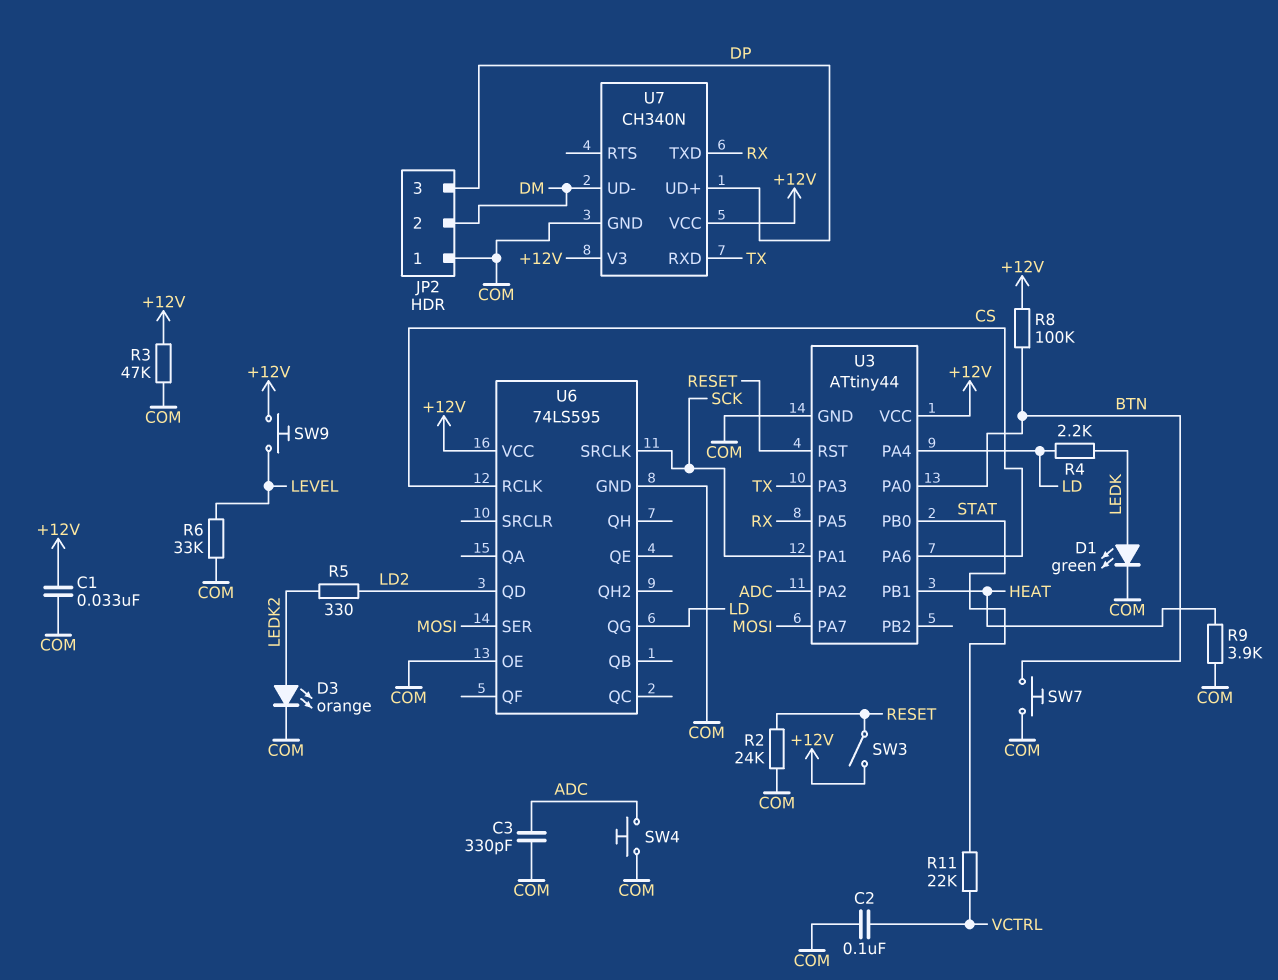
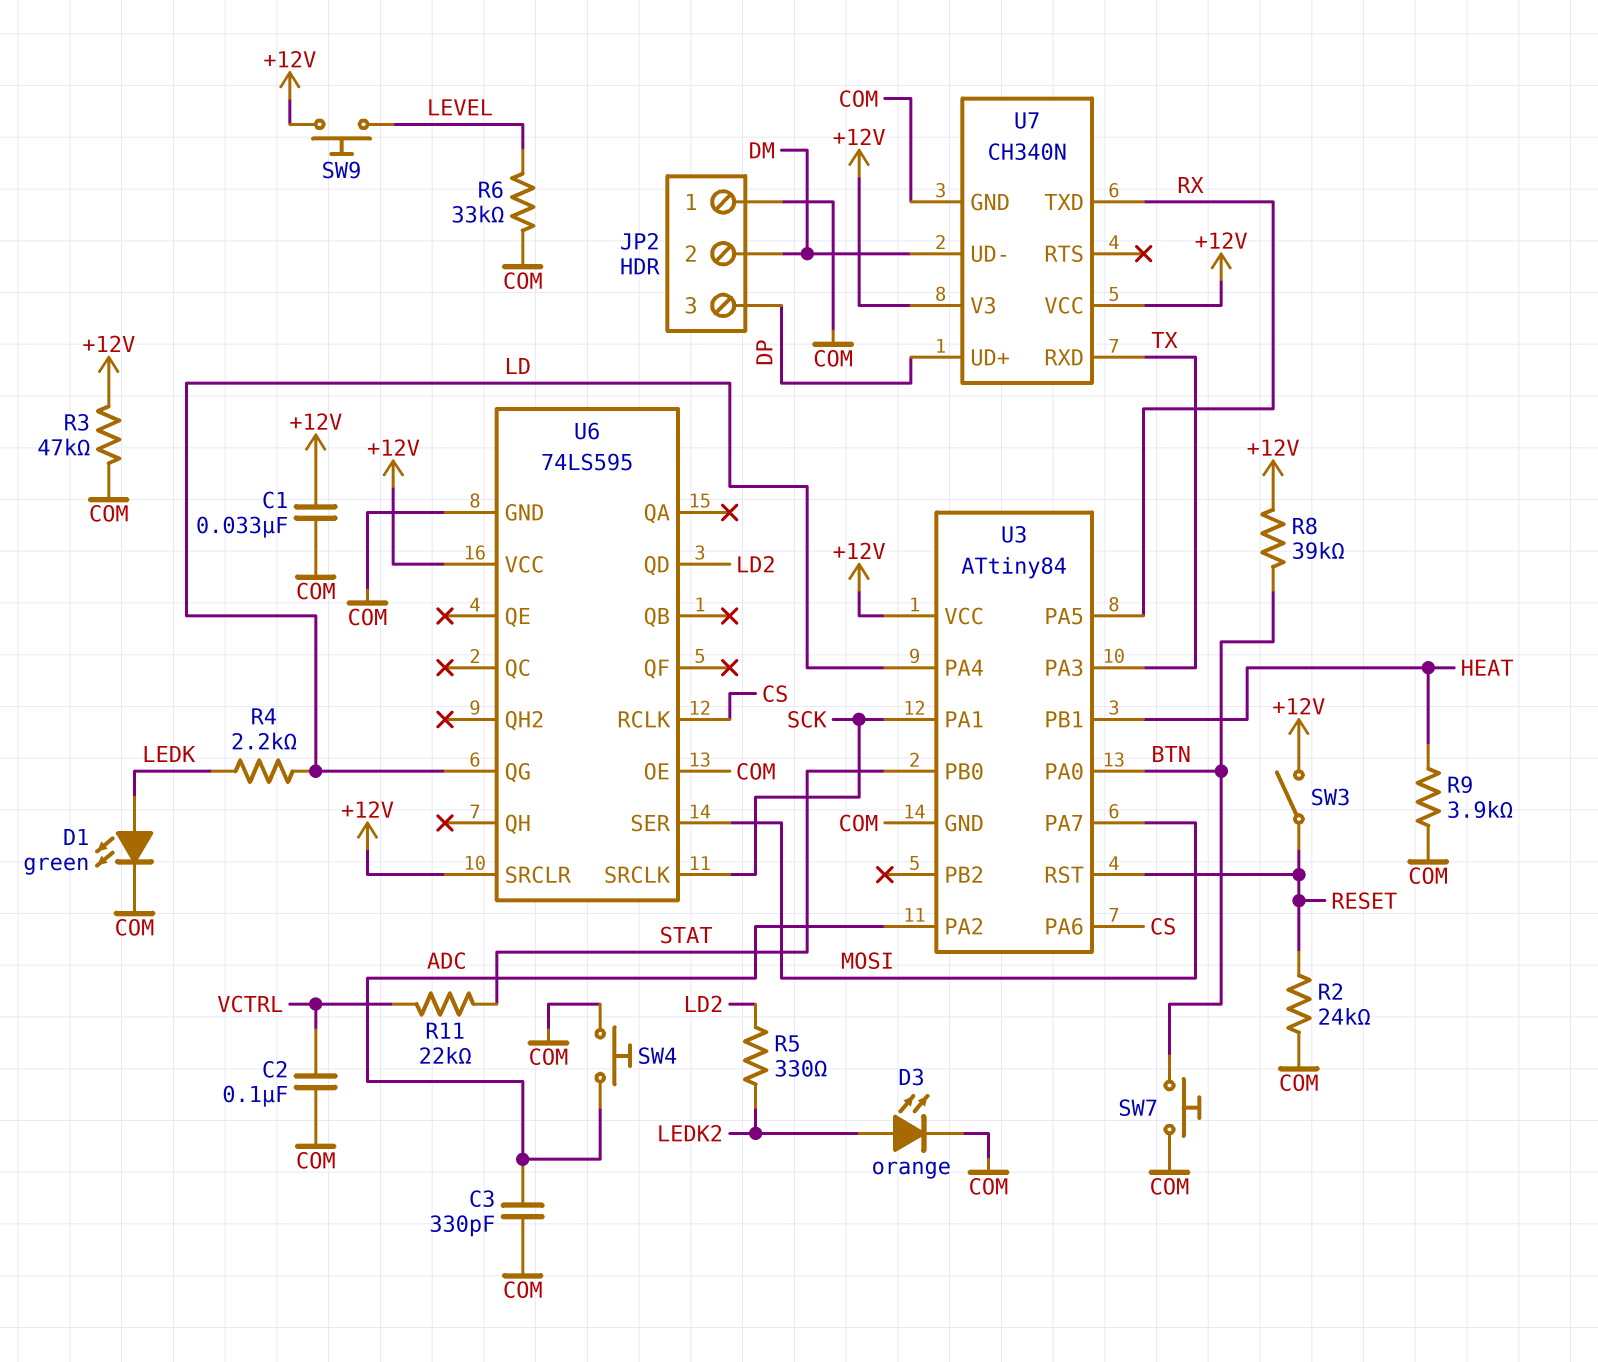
R8: 100k (+12V, BTN) -> 39k (+12V, BTN)
U3: ATtiny44 -> ATtiny84
U6 pin SRCLR: none -> +12V

